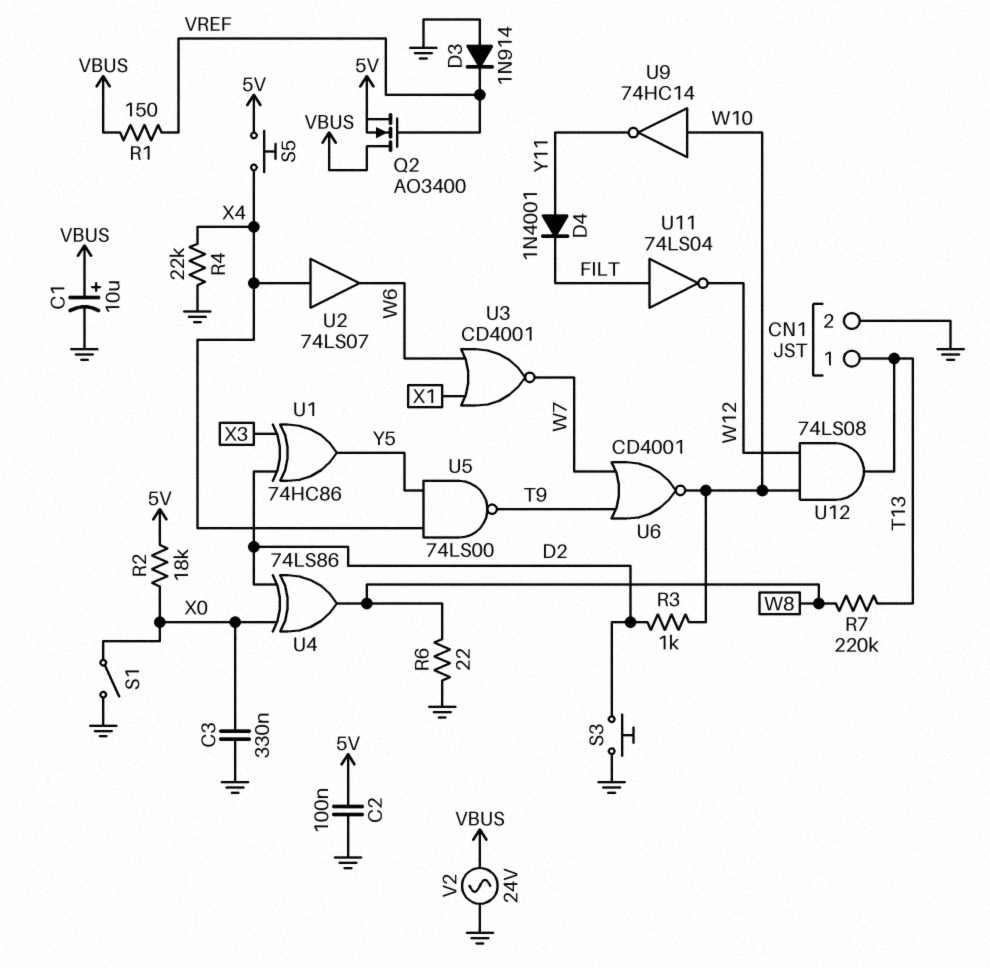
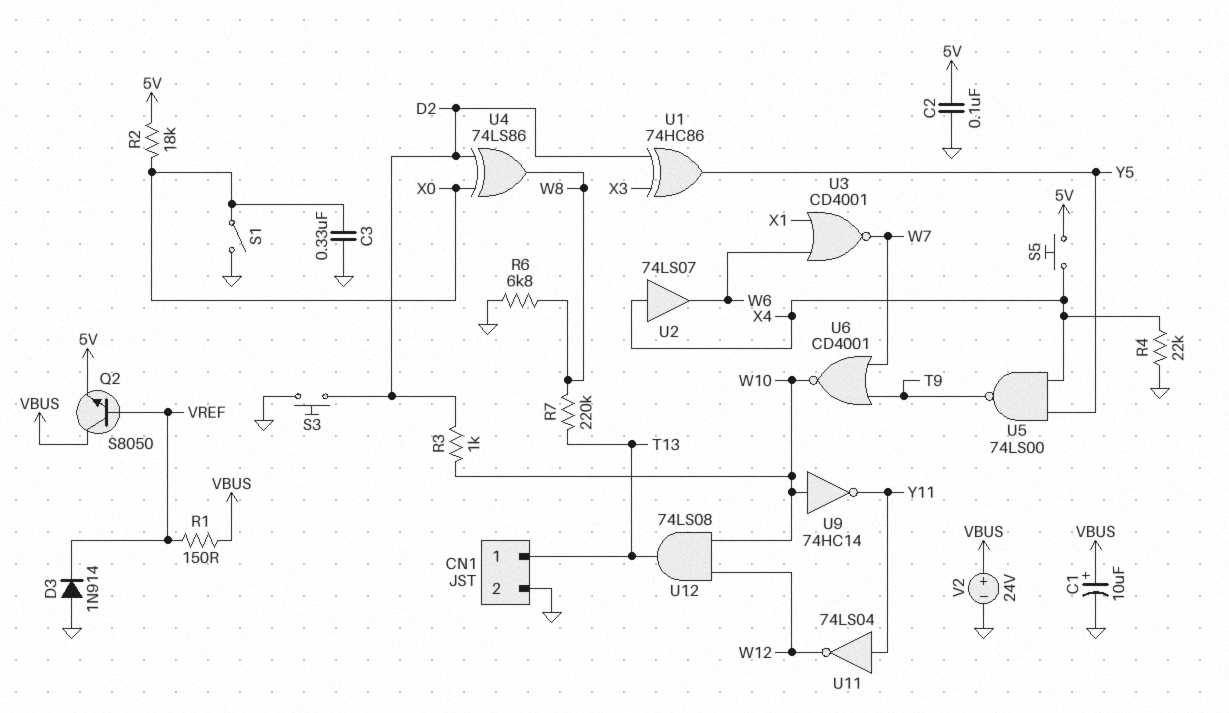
D4: diode 1N4001 (A Y11, K FILT) -> none
Q2: NMOS AO3400 (G VREF, D VBUS, S 5V) -> NPN S8050 (B VREF, C VBUS, E 5V)
R6: 22 (GND, W8) -> 6.8k (GND, W8)
U11: NOT 74LS04 (in FILT, out W12) -> NOT 74LS04 (in Y11, out W12)
V2: AC 24V (GND, VBUS) -> 24V (plus VBUS, minus GND)

